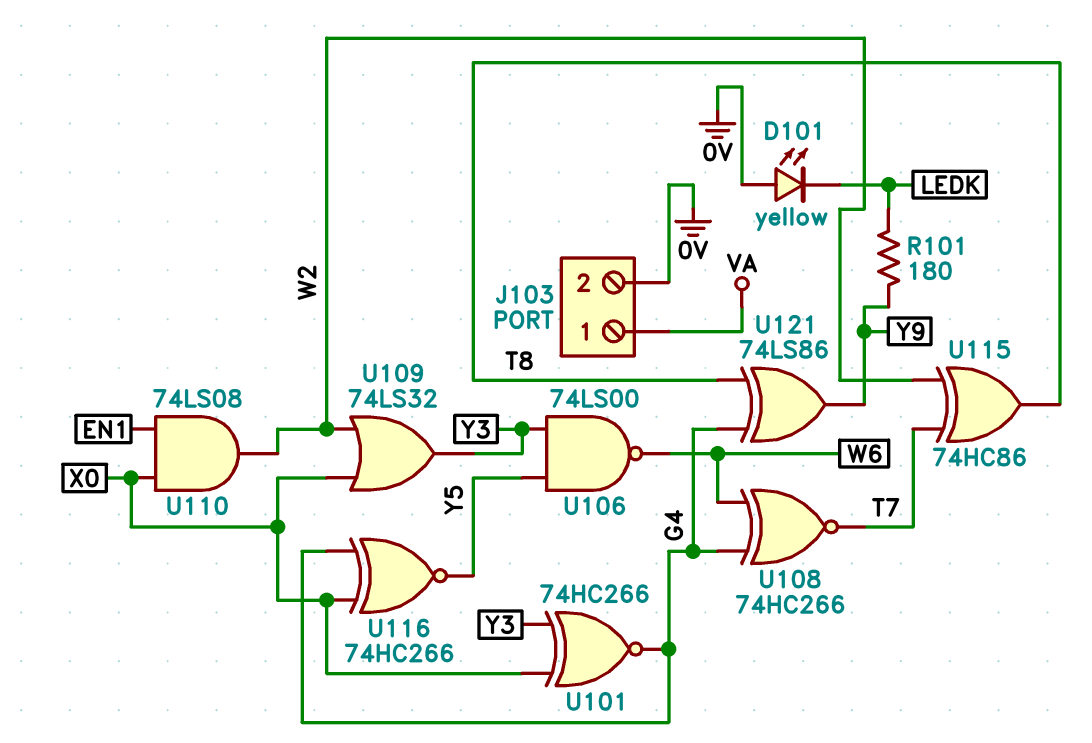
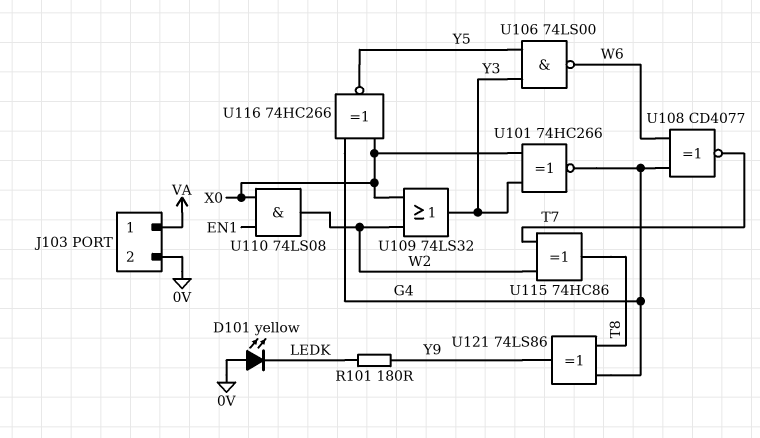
U108: XNOR 74HC266 (in G4, in W6, out T7) -> XNOR CD4077 (in G4, in W6, out T7)

